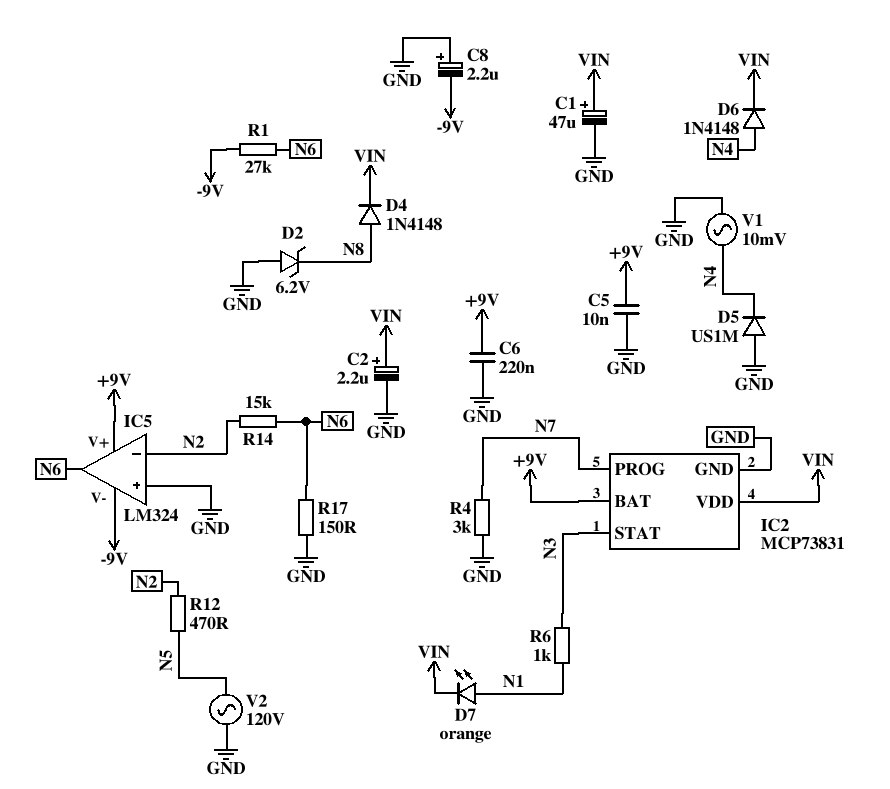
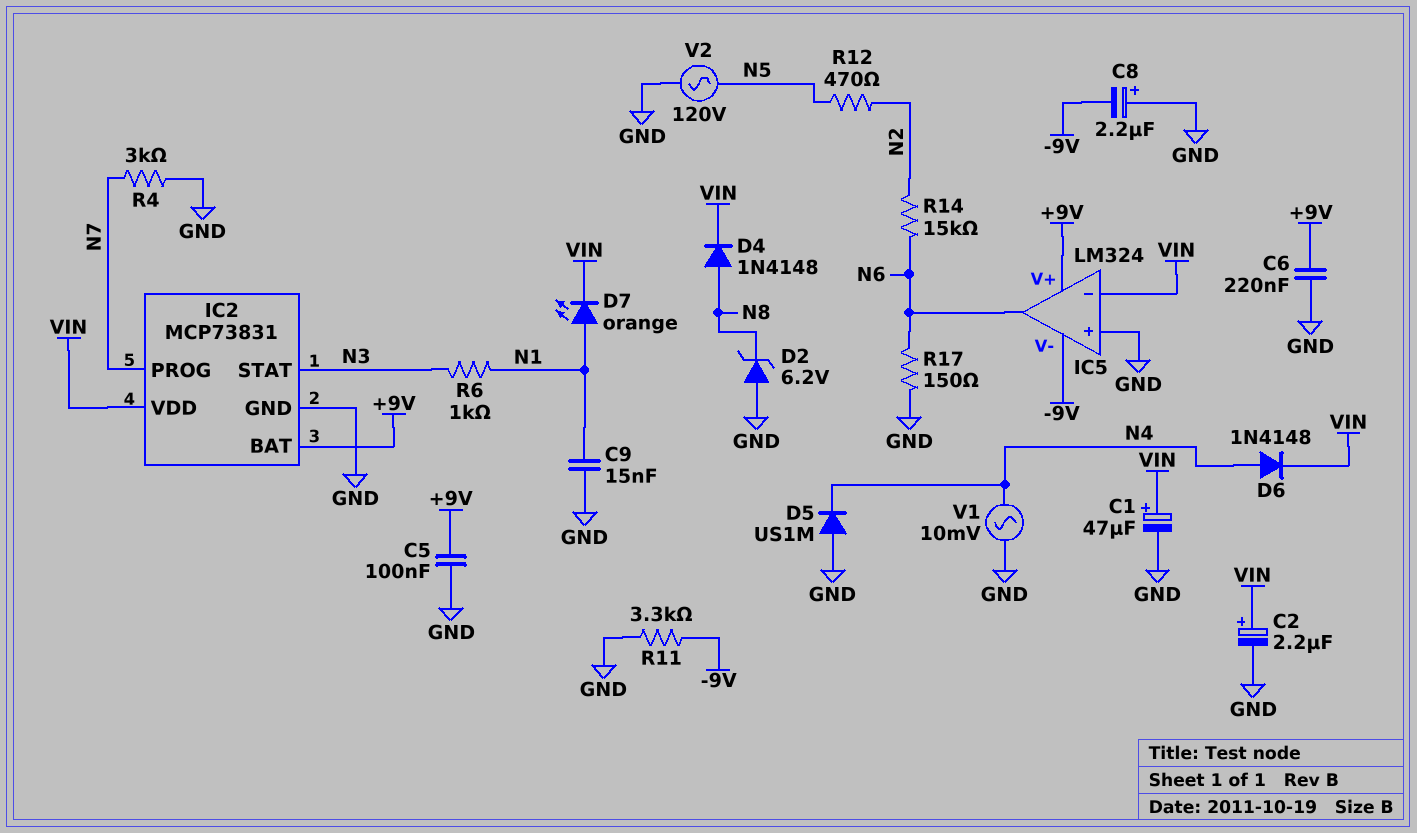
C5: 10nF (+9V, GND) -> 100nF (+9V, GND)
C9: none -> 15nF (GND, N1)
IC5 pin in-: N2 -> VIN
R1: 27k (-9V, N6) -> none
R11: none -> 3.3k (-9V, GND)

